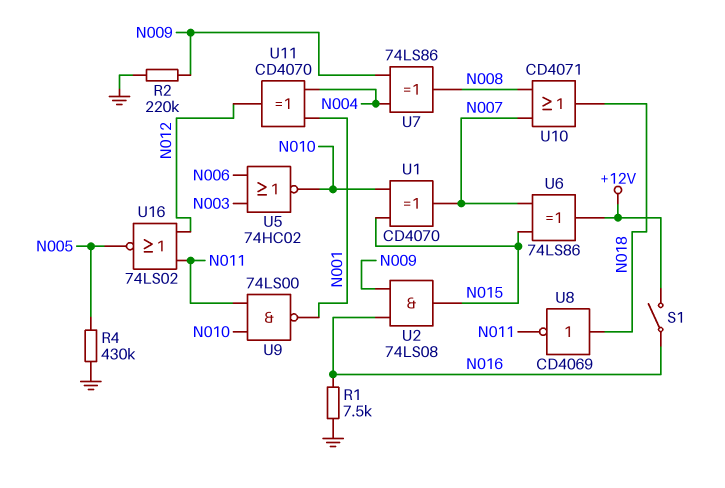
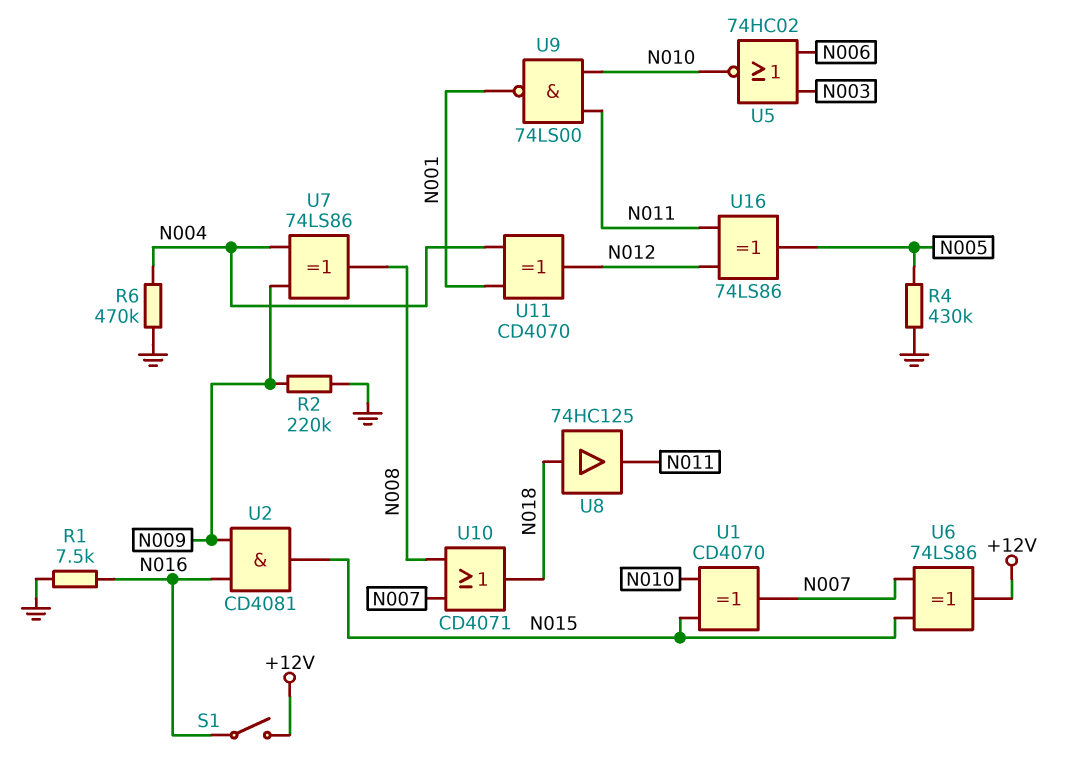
R6: none -> 470k (GND, N004)
U2: AND 74LS08 (in N009, in N016, out N015) -> AND CD4081 (in N009, in N016, out N015)
U8: NOT CD4069 (in N018, out N011) -> buffer 74HC125 (in N018, out N011)
U16: NOR 74LS02 (in N011, in N012, out N005) -> XOR 74LS86 (in N011, in N012, out N005)

